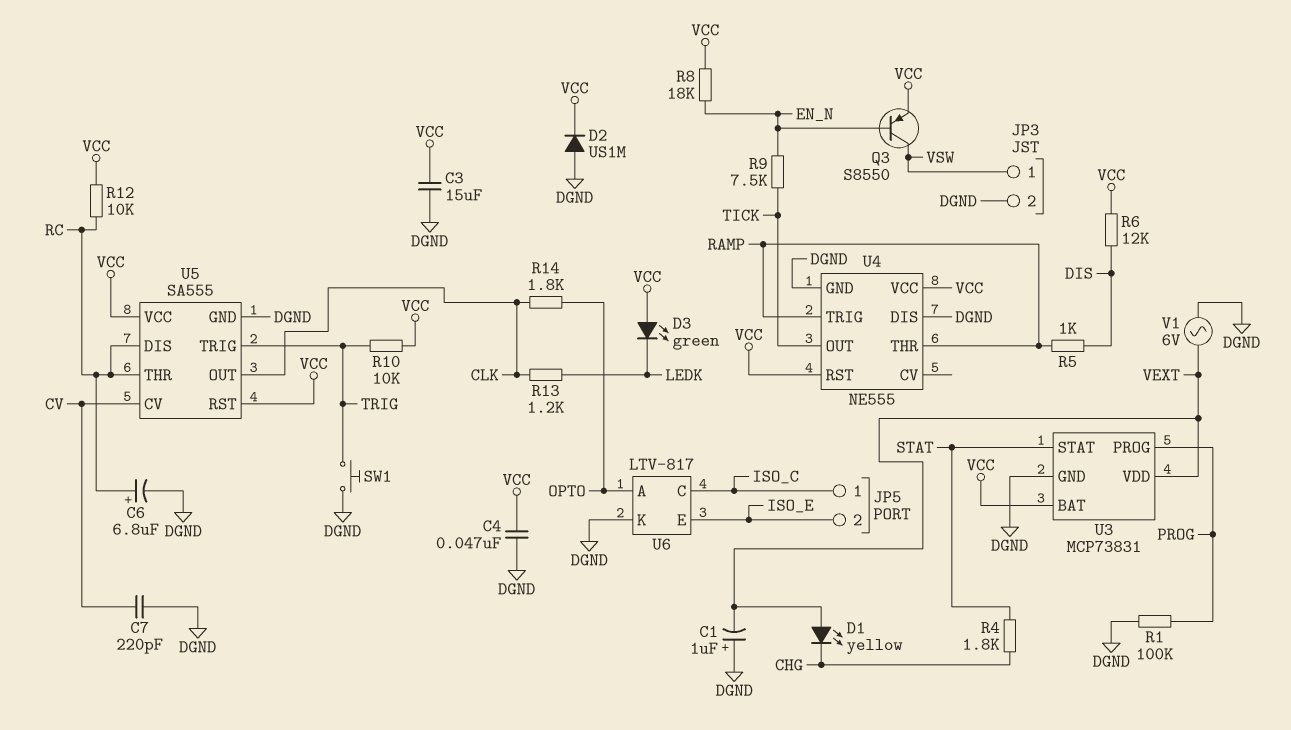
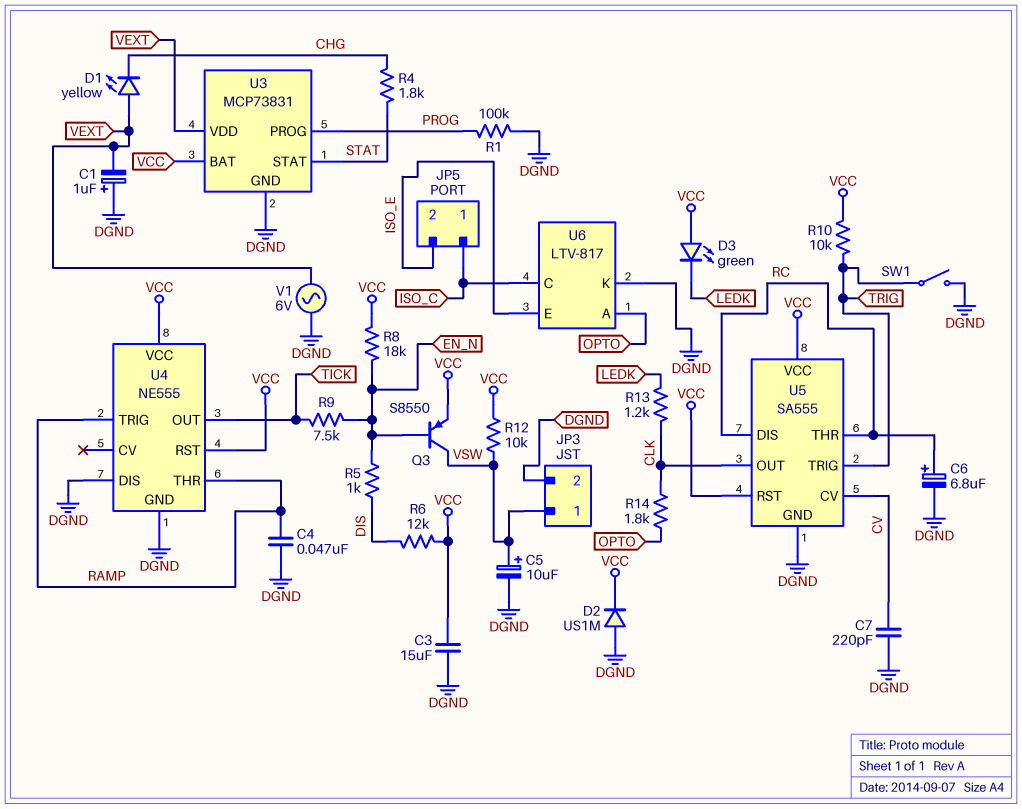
C4: 47nF (DGND, VCC) -> 47nF (DGND, RAMP)
C5: none -> 10uF (plus VSW, minus DGND)
R5: 1k (DIS, RAMP) -> 1k (DIS, EN_N)
R12: 10k (RC, VCC) -> 10k (VCC, VSW)
SW1: button (DGND, TRIG) -> switch (DGND, TRIG)

